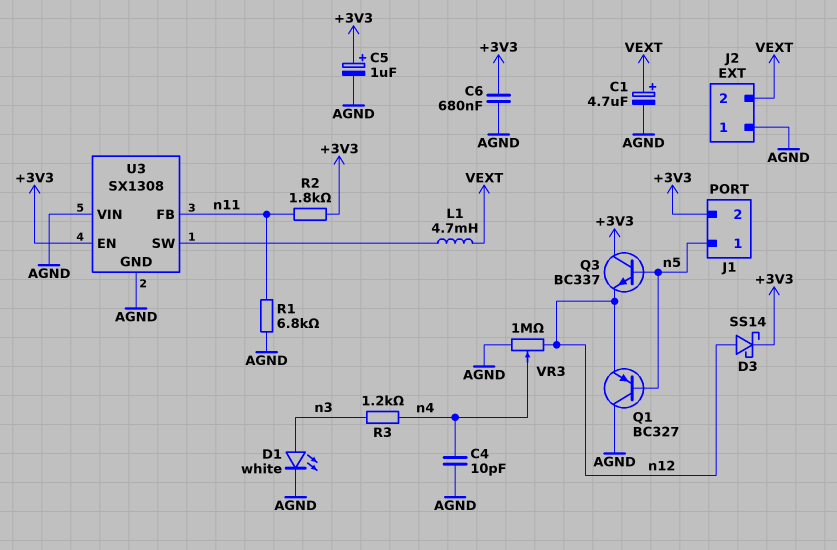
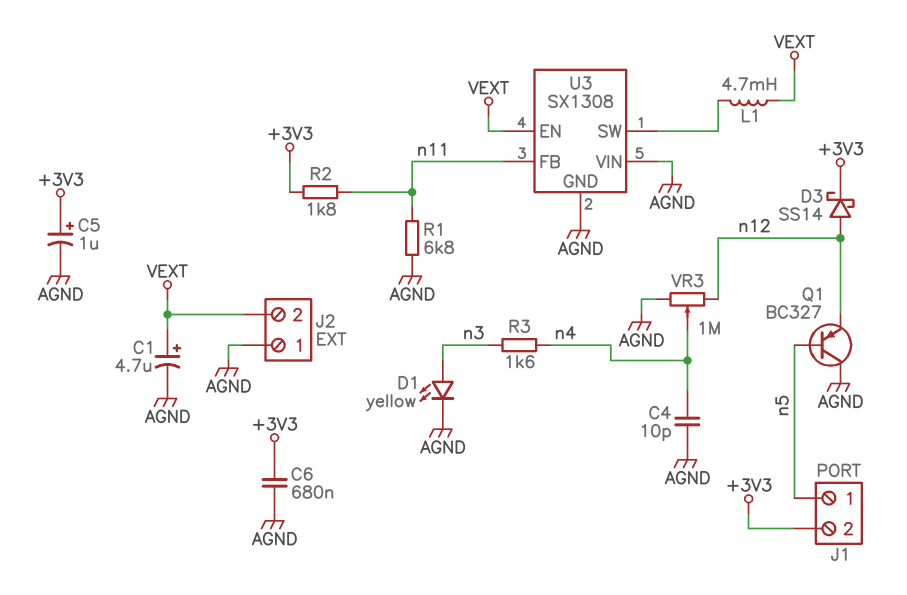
D1: LED white (A n3, K AGND) -> LED yellow (A n3, K AGND)
Q3: NPN BC337 (B n5, C +3V3, E n12) -> none
R3: 1.2k (n3, n4) -> 1.6k (n3, n4)
U3 pin EN: +3V3 -> VEXT

